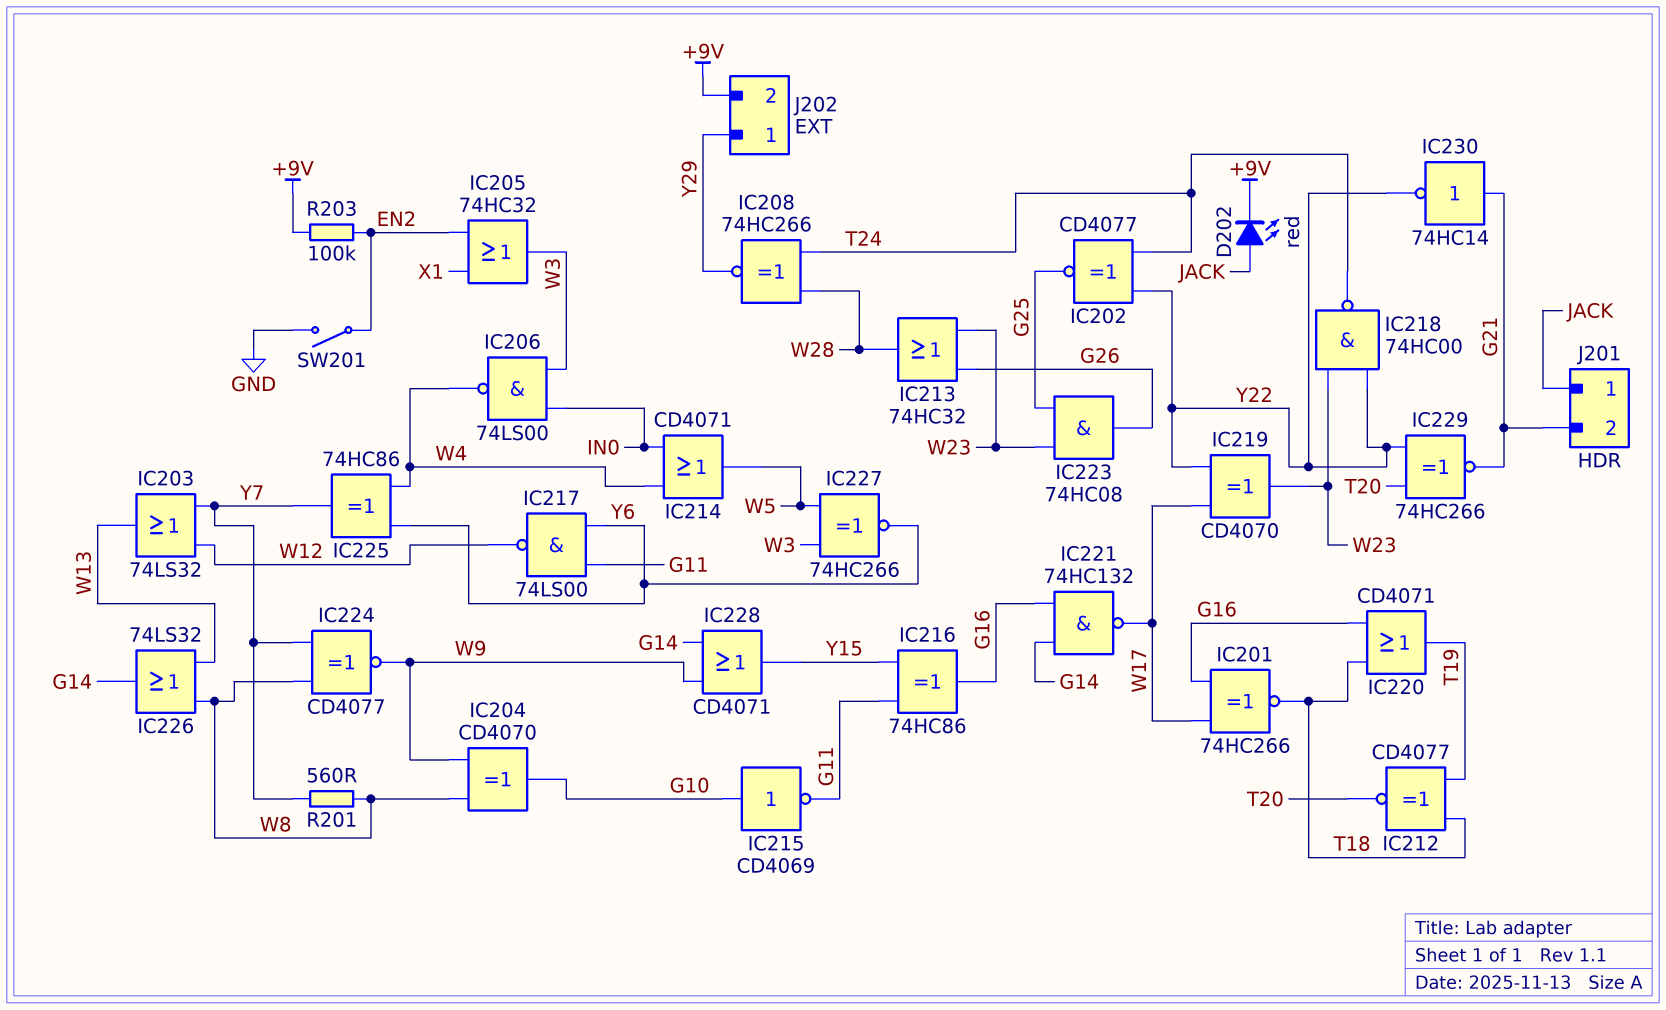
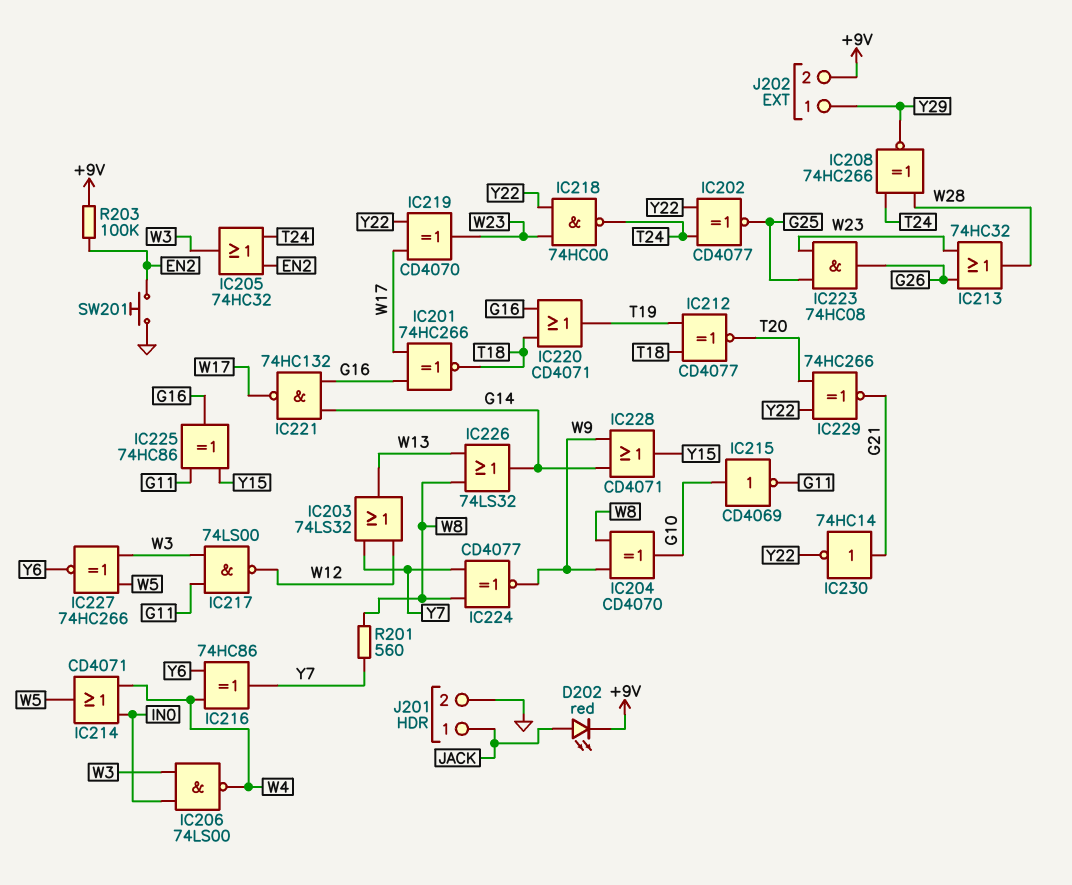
IC205: OR 74HC32 (in EN2, in X1, out W3) -> OR 74HC32 (in EN2, in T24, out W3)
IC216: XOR 74HC86 (in G11, in Y15, out G16) -> XOR 74HC86 (in W4, in Y6, out Y7)
IC217: NAND 74LS00 (in G11, in Y6, out W12) -> NAND 74LS00 (in G11, in W3, out W12)
IC225: XOR 74HC86 (in W4, in Y6, out Y7) -> XOR 74HC86 (in G11, in Y15, out G16)
J201 pin 2: G21 -> GND
SW201: switch (EN2, GND) -> button (EN2, GND)

